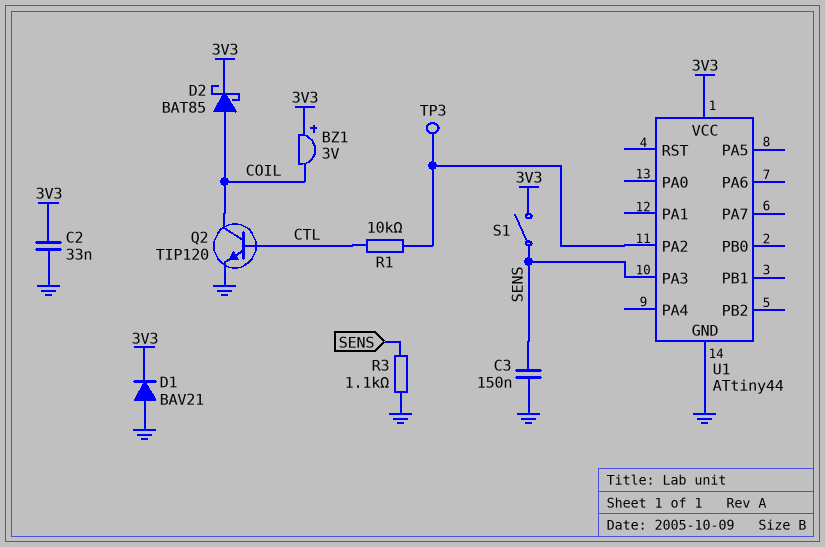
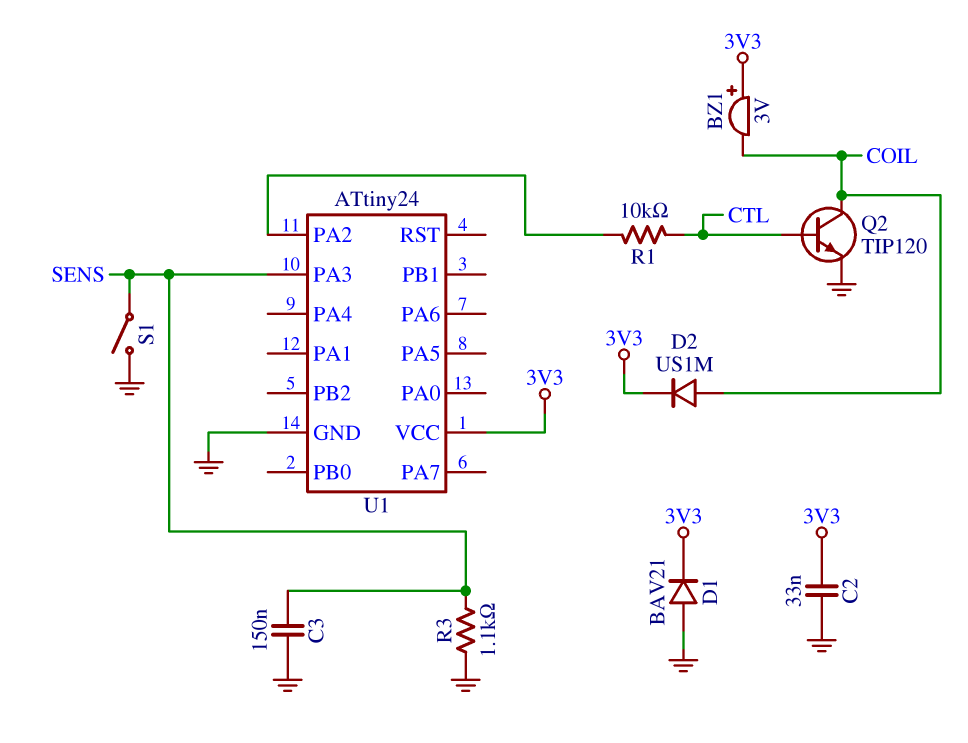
D2: schottky BAT85 (A COIL, K 3V3) -> diode US1M (A COIL, K 3V3)
S1: switch (3V3, SENS) -> switch (GND, SENS)
TP3: test point (U1/PA2) -> none
U1: ATtiny44 -> ATtiny24

